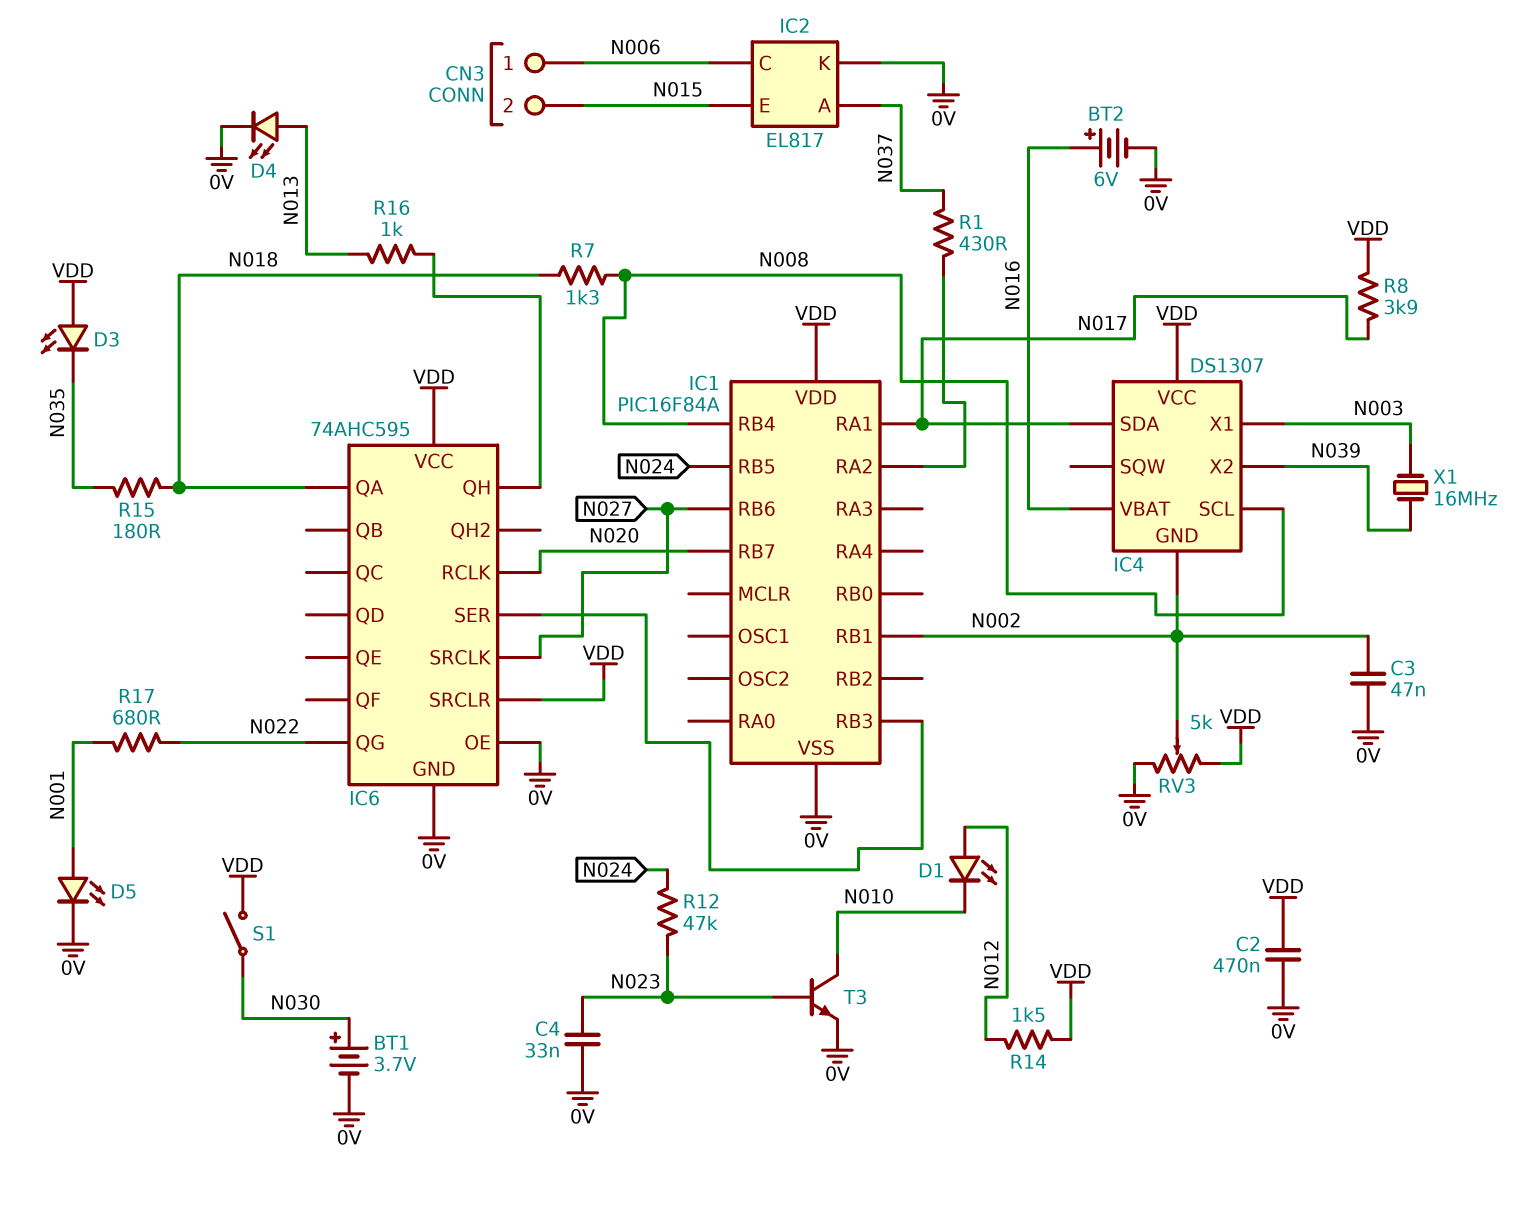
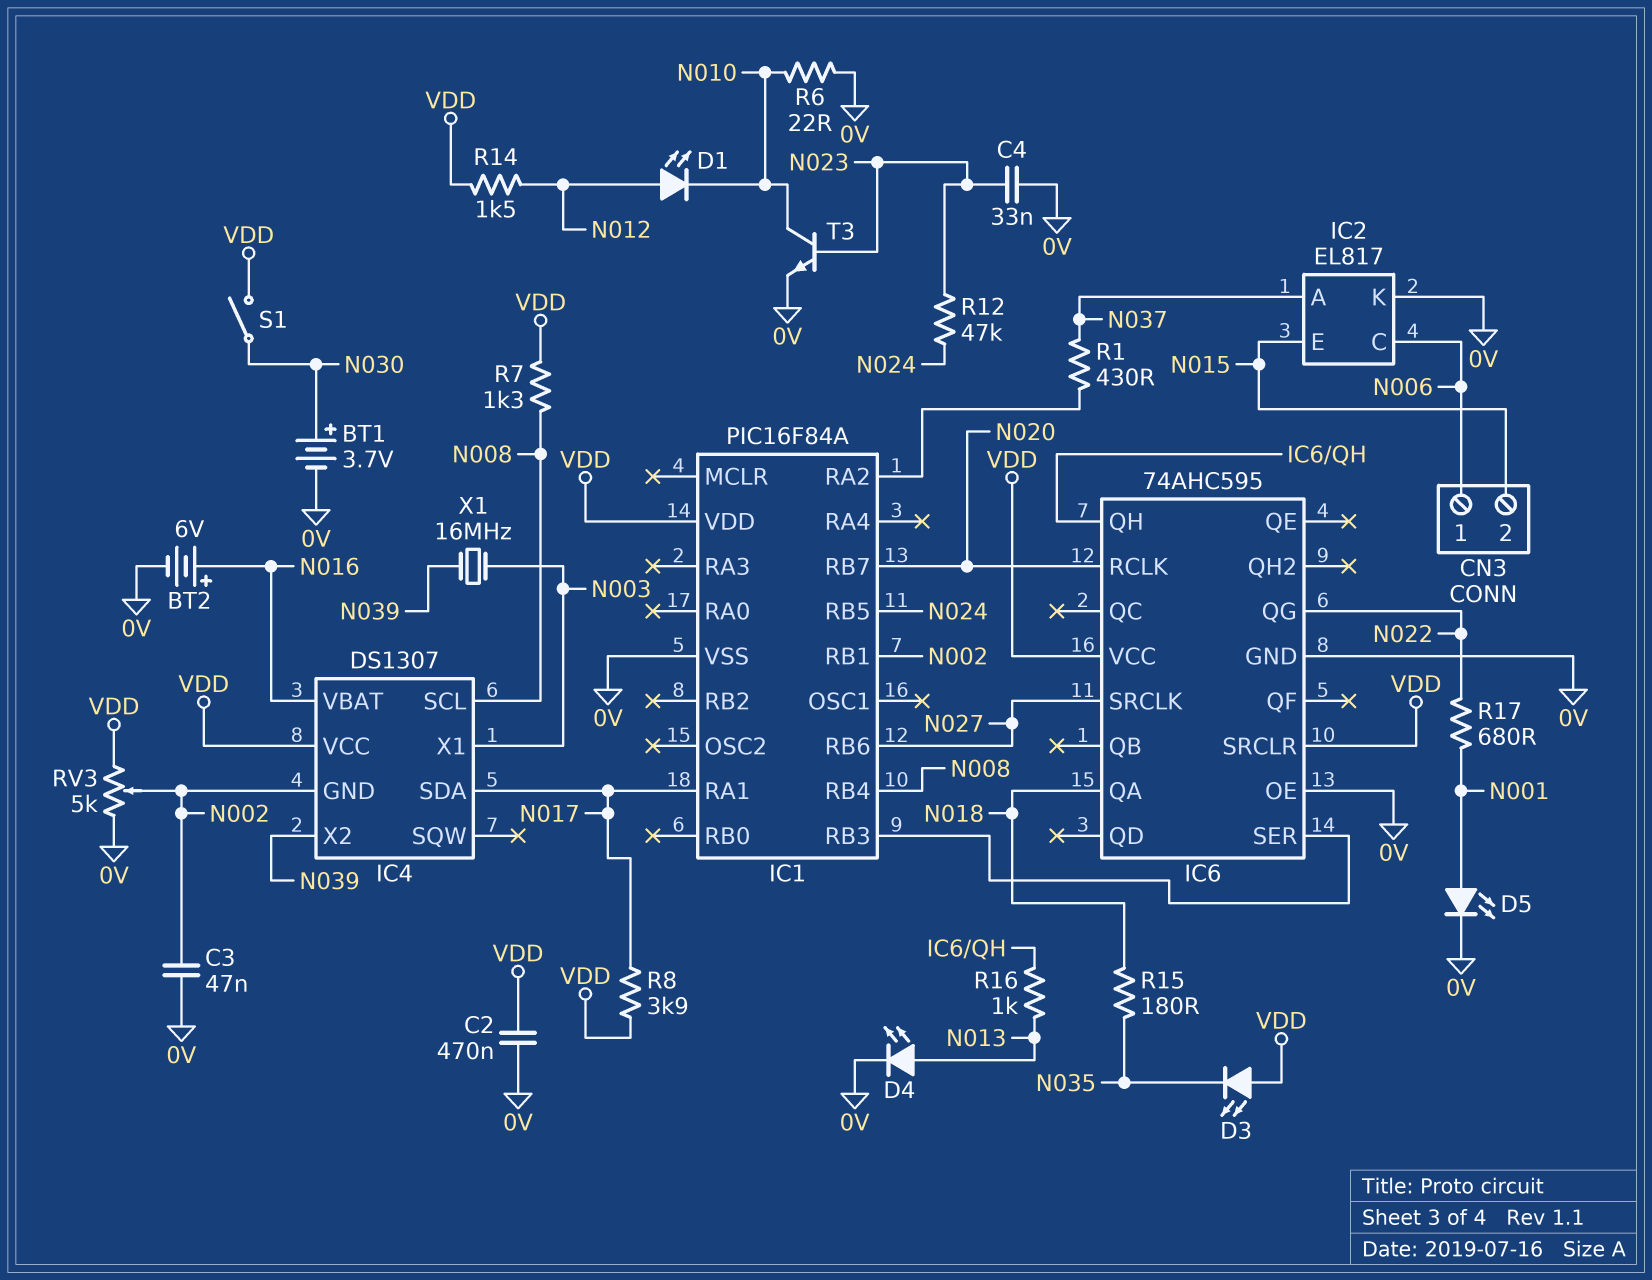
R6: none -> 22 (0V, N010)
R7: 1.3k (N008, N018) -> 1.3k (N008, VDD)

